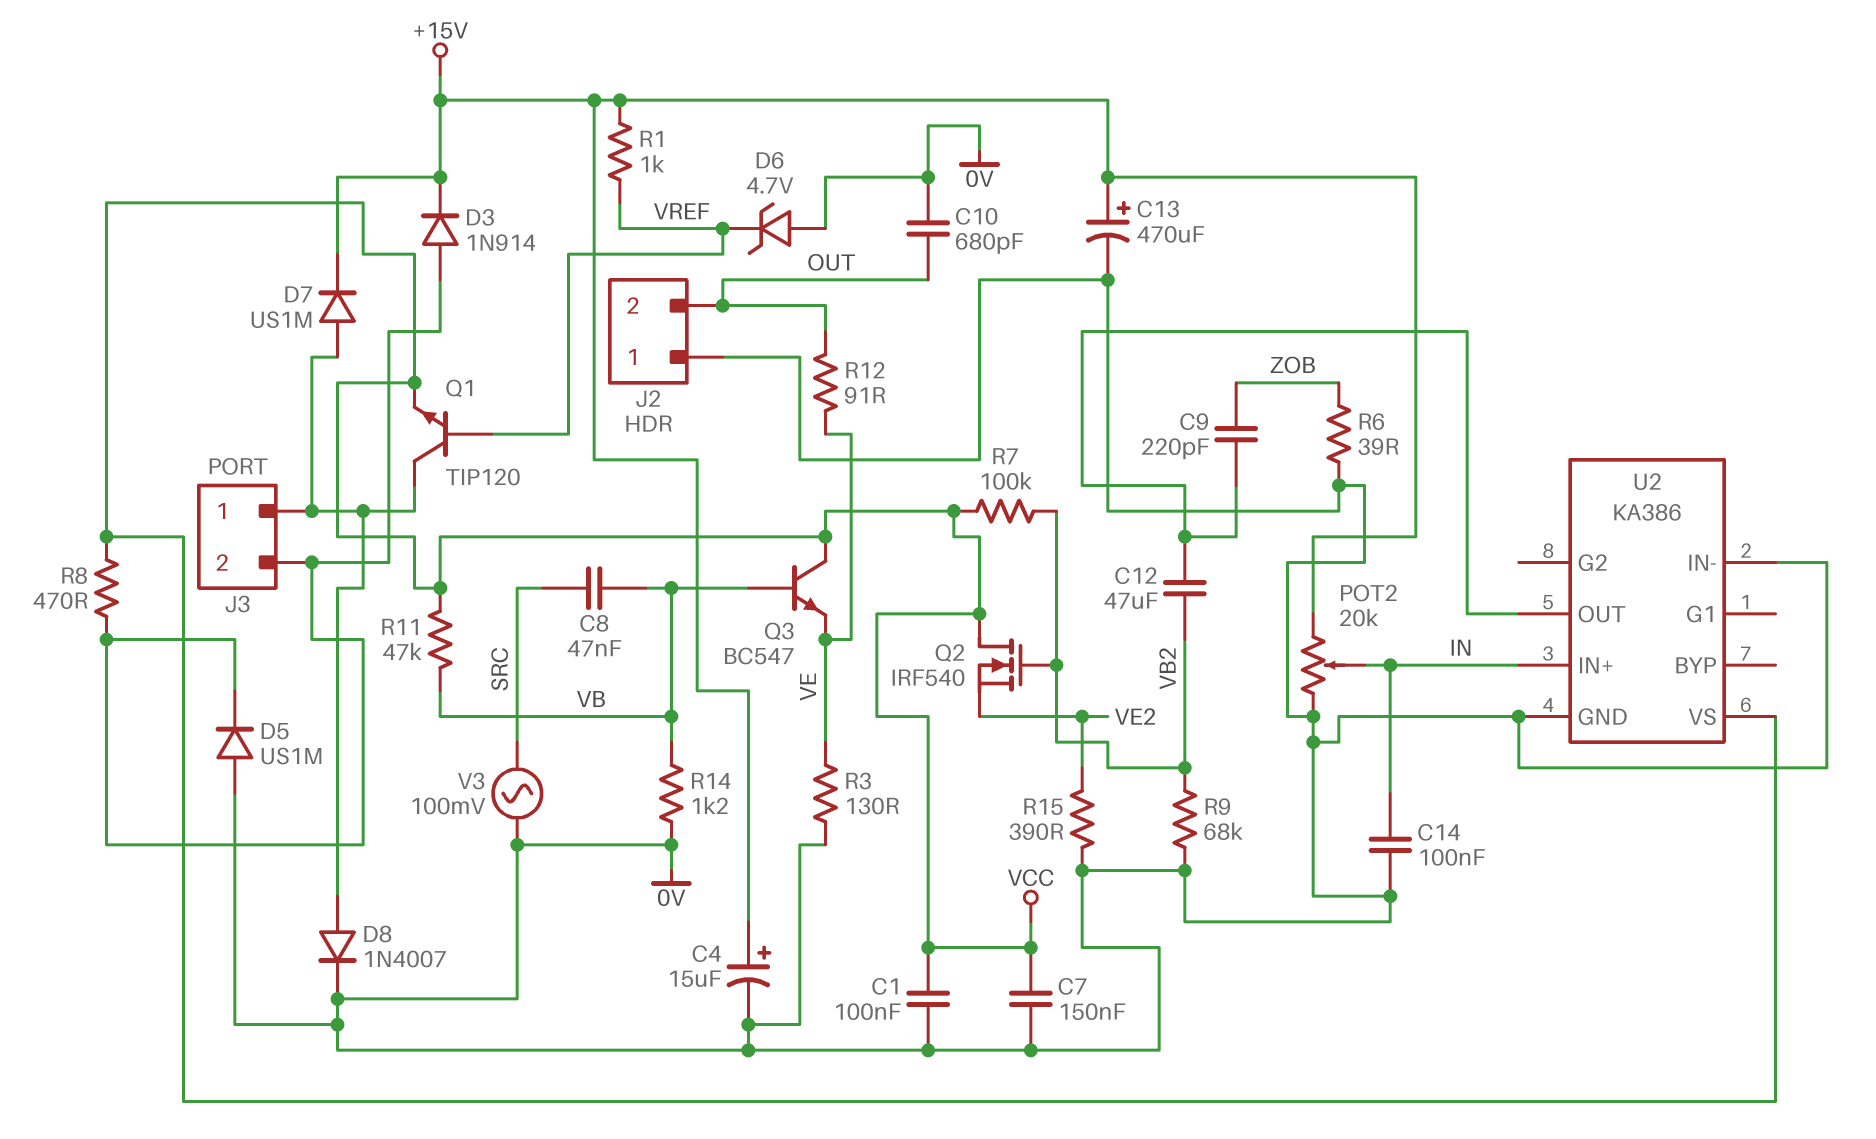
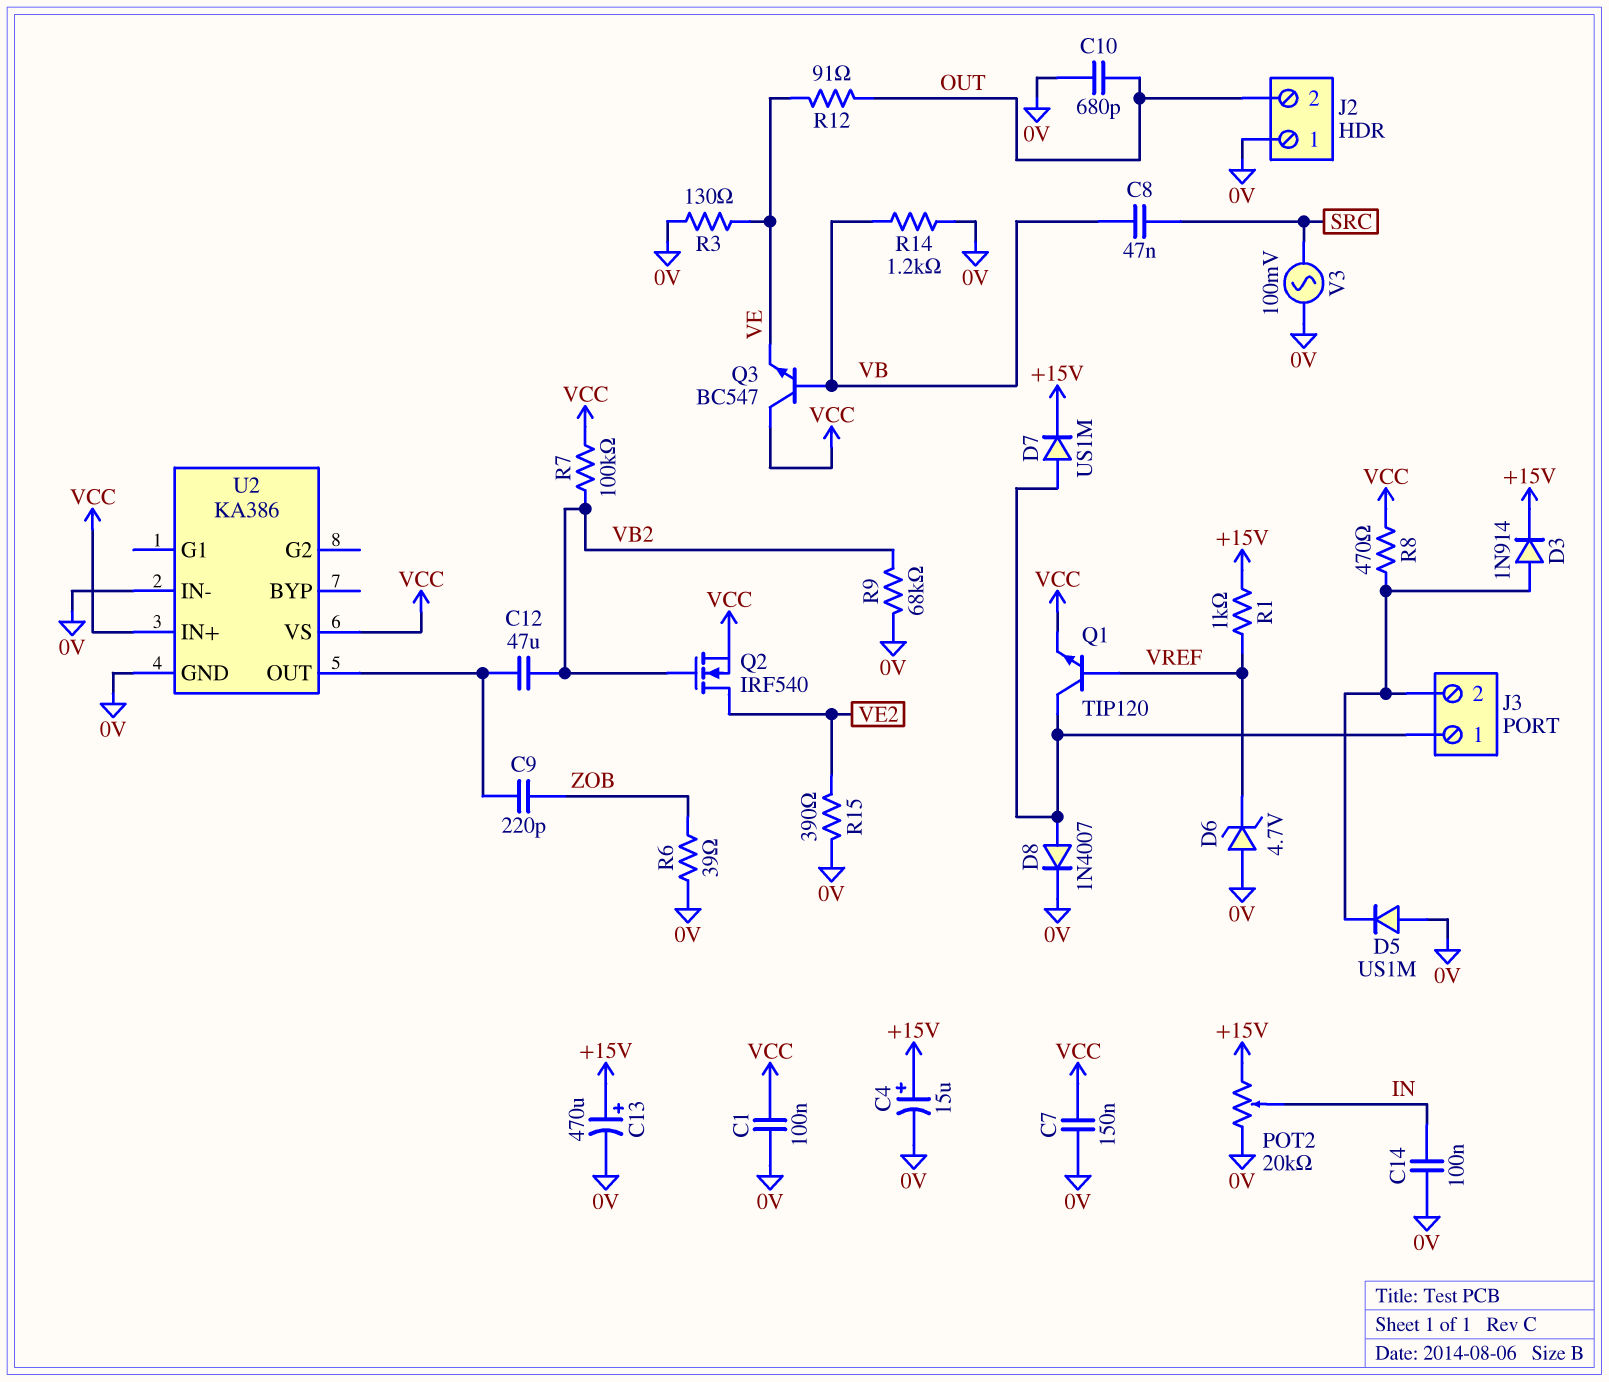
Q2: NMOS IRF540 (G VB2, D VCC, S VE2) -> NMOS IRF540 (G VB2, D VE2, S VCC)
R11: 47k (VB, VCC) -> none
U2 pin IN+: IN -> VCC

